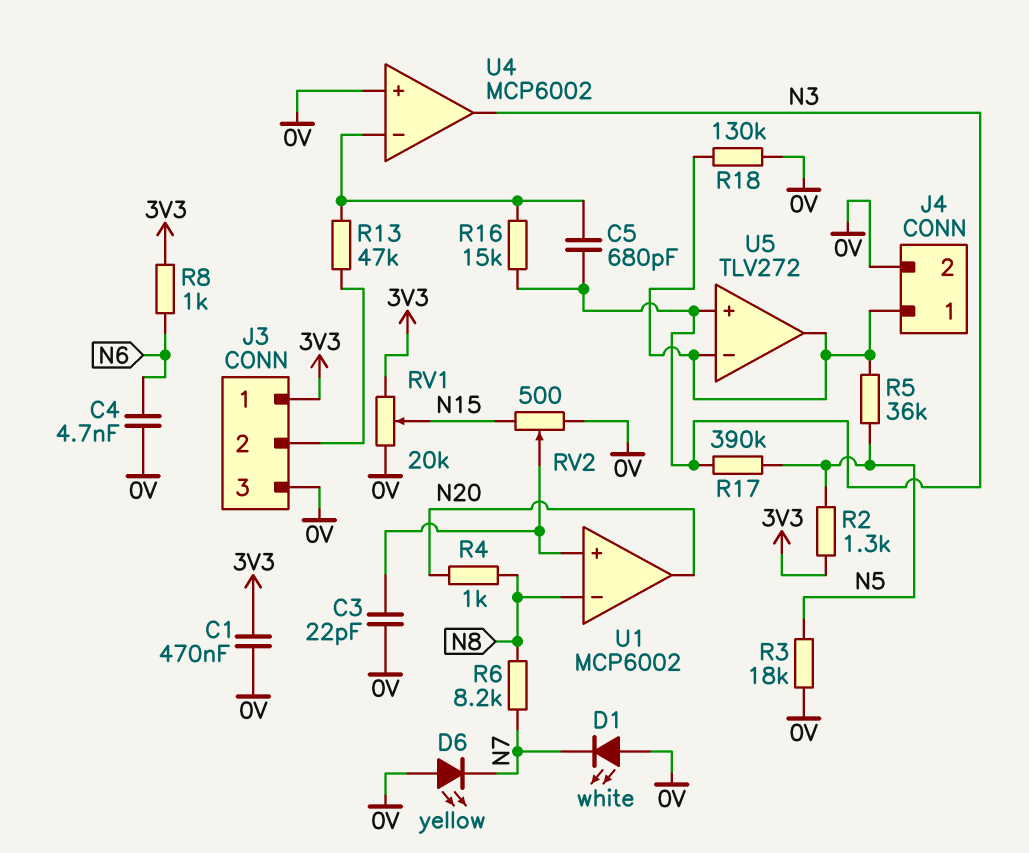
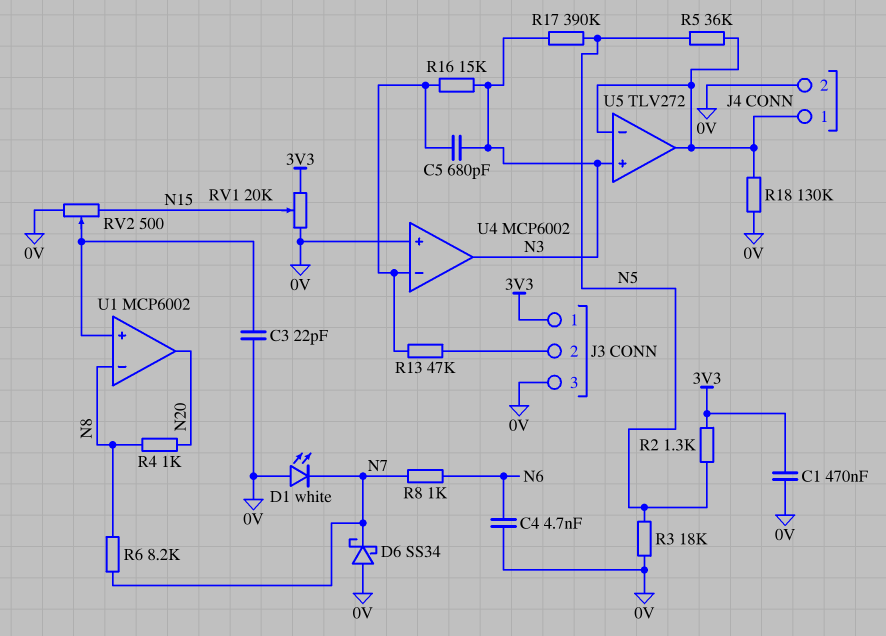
D6: LED yellow (A 0V, K N7) -> schottky SS34 (A 0V, K N7)
R8: 1k (3V3, N6) -> 1k (N6, N7)

